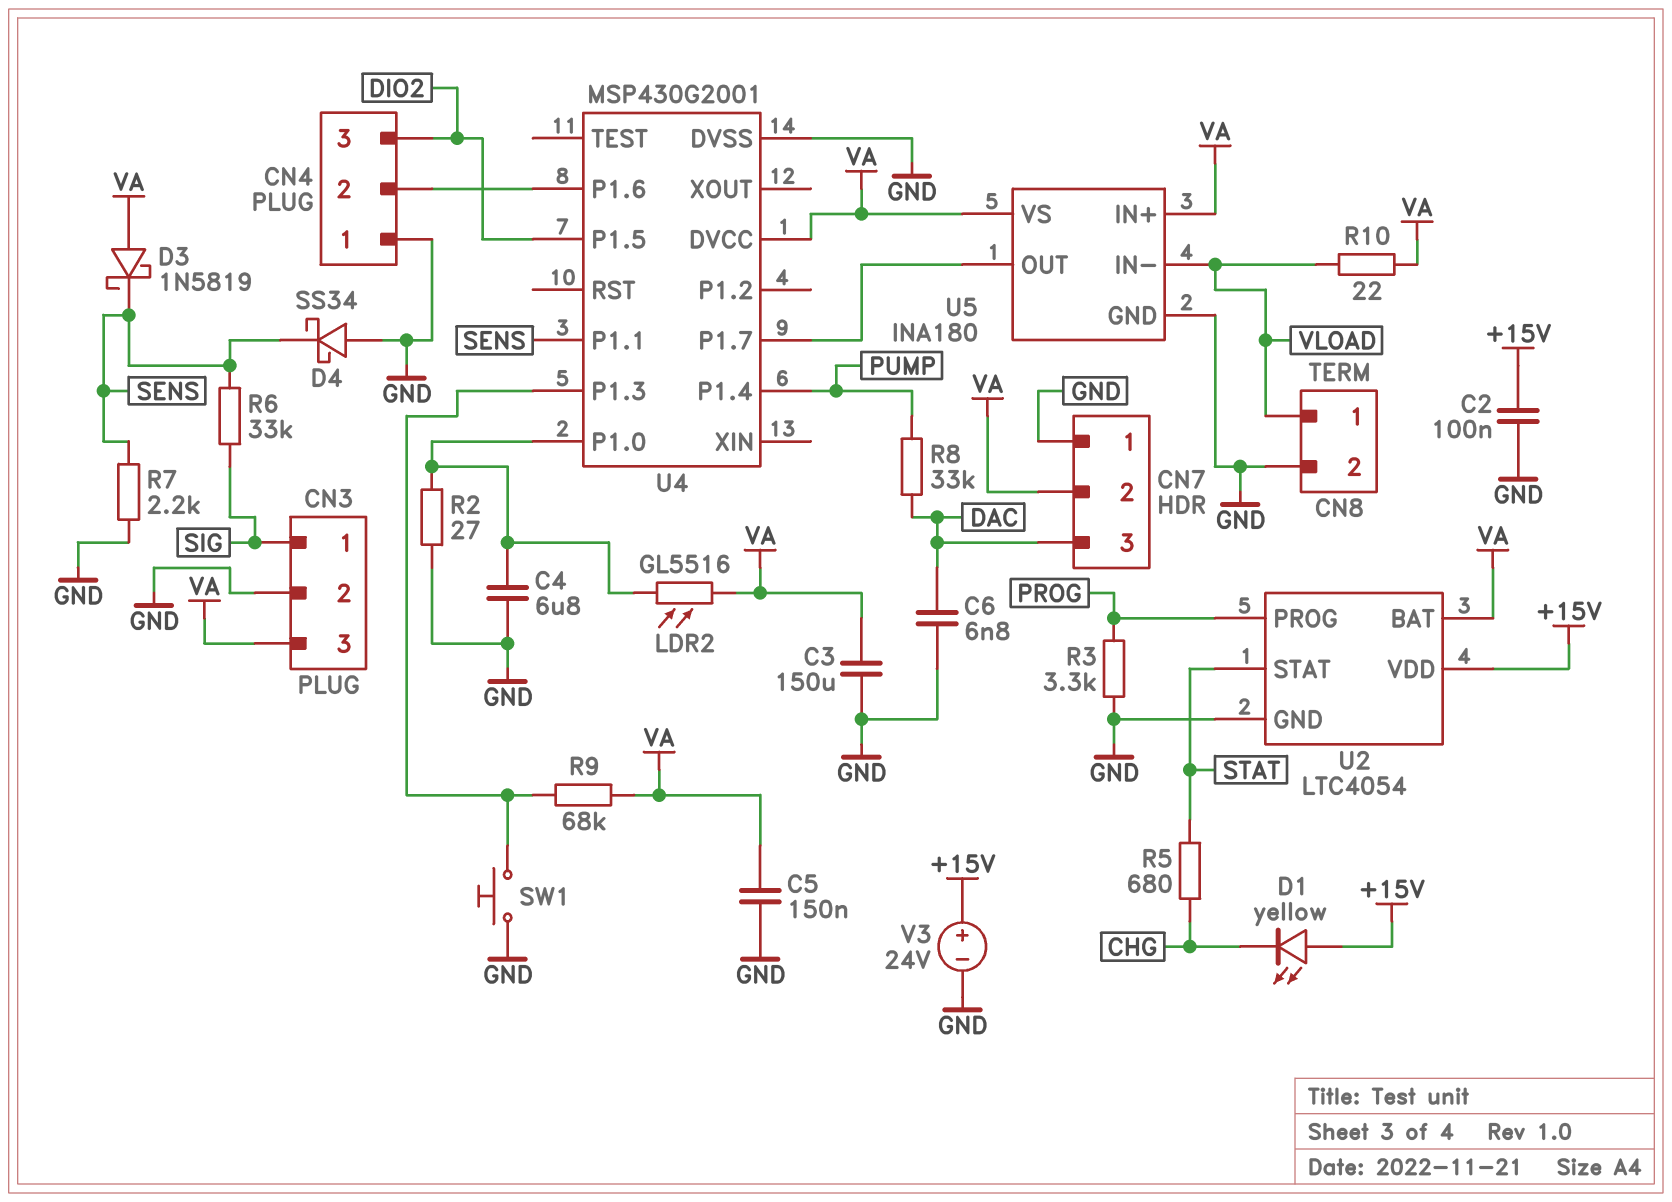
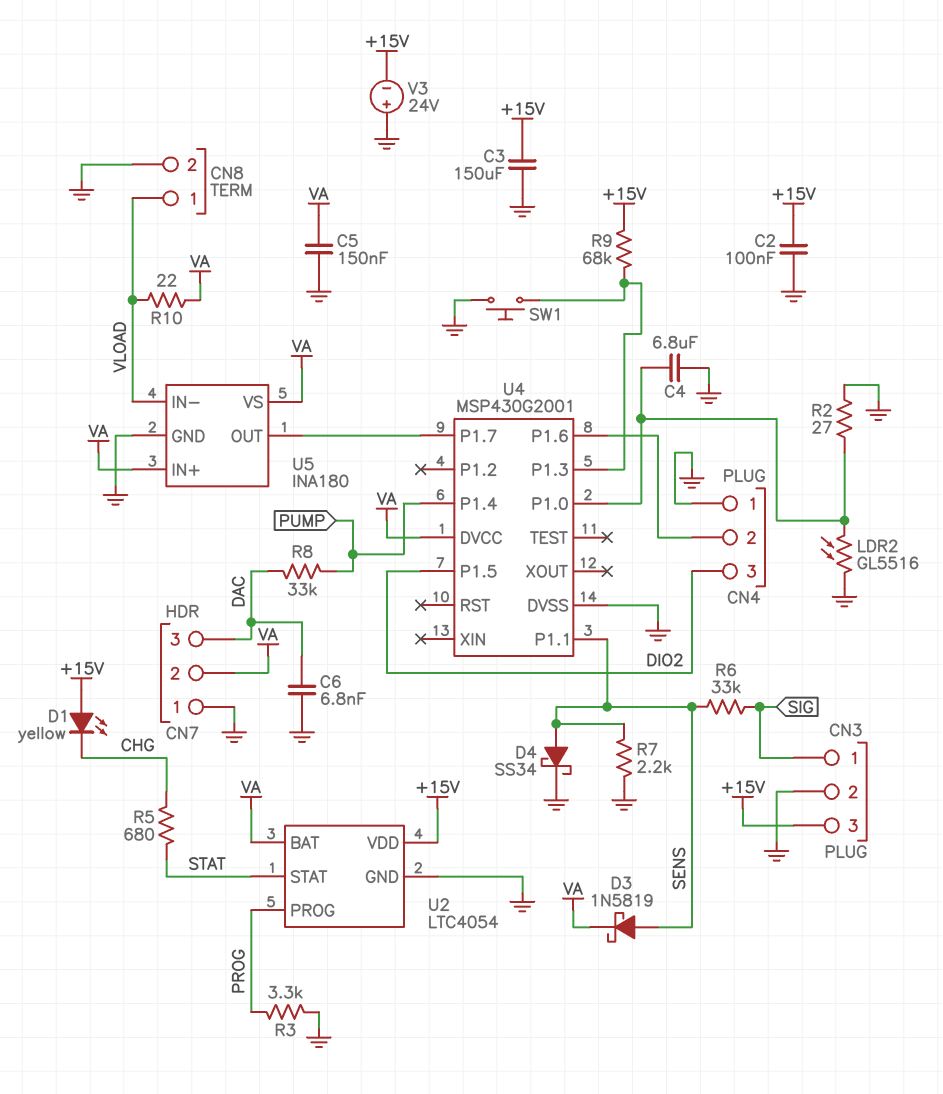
C3: 150uF (GND, VA) -> 150uF (+15V, GND)
CN3 pin 3: VA -> +15V
D3: schottky 1N5819 (A VA, K SENS) -> schottky 1N5819 (A SENS, K VA)
D4: schottky SS34 (A GND, K SENS) -> schottky SS34 (A SENS, K GND)
LDR2: GL5516 (U4/P1.0, VA) -> GL5516 (GND, U4/P1.0)
R9: 68k (U4/P1.3, VA) -> 68k (+15V, U4/P1.3)
V3: 24V (plus +15V, minus GND) -> 24V (plus GND, minus +15V)

